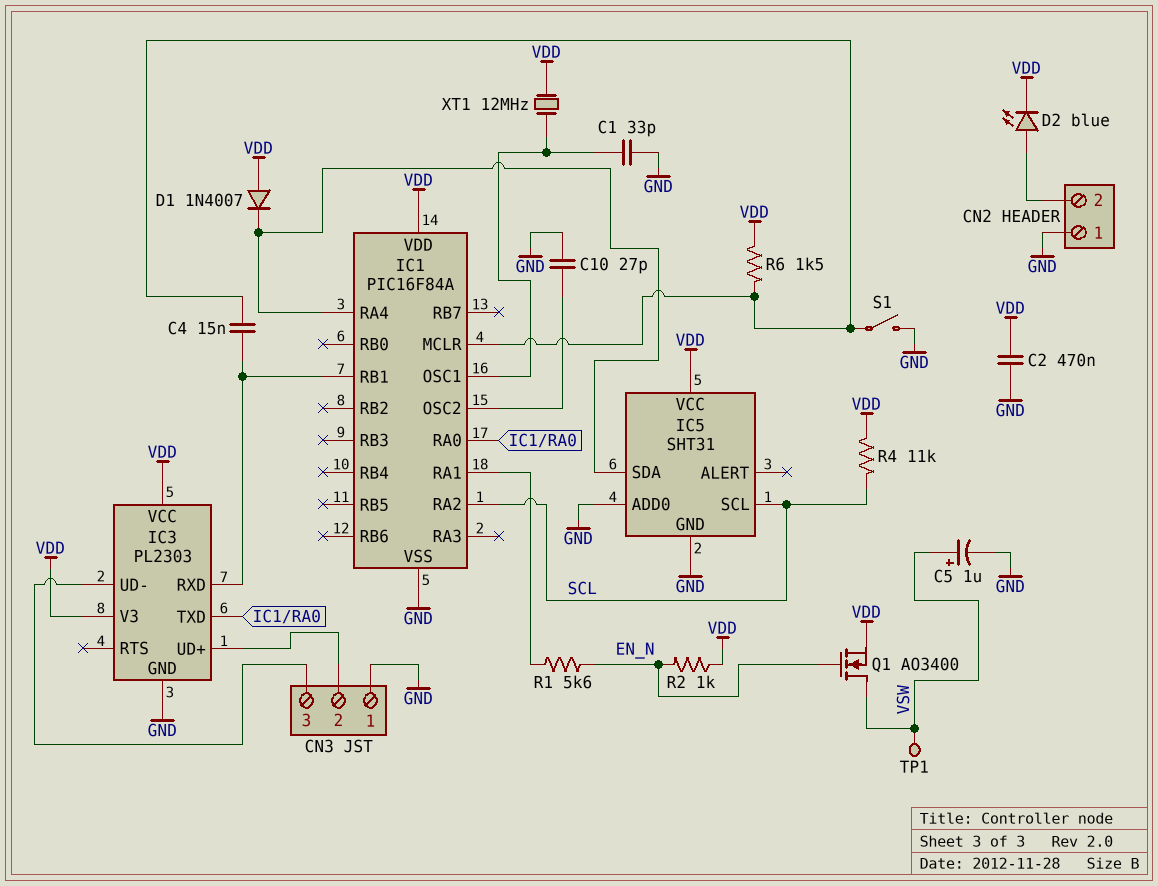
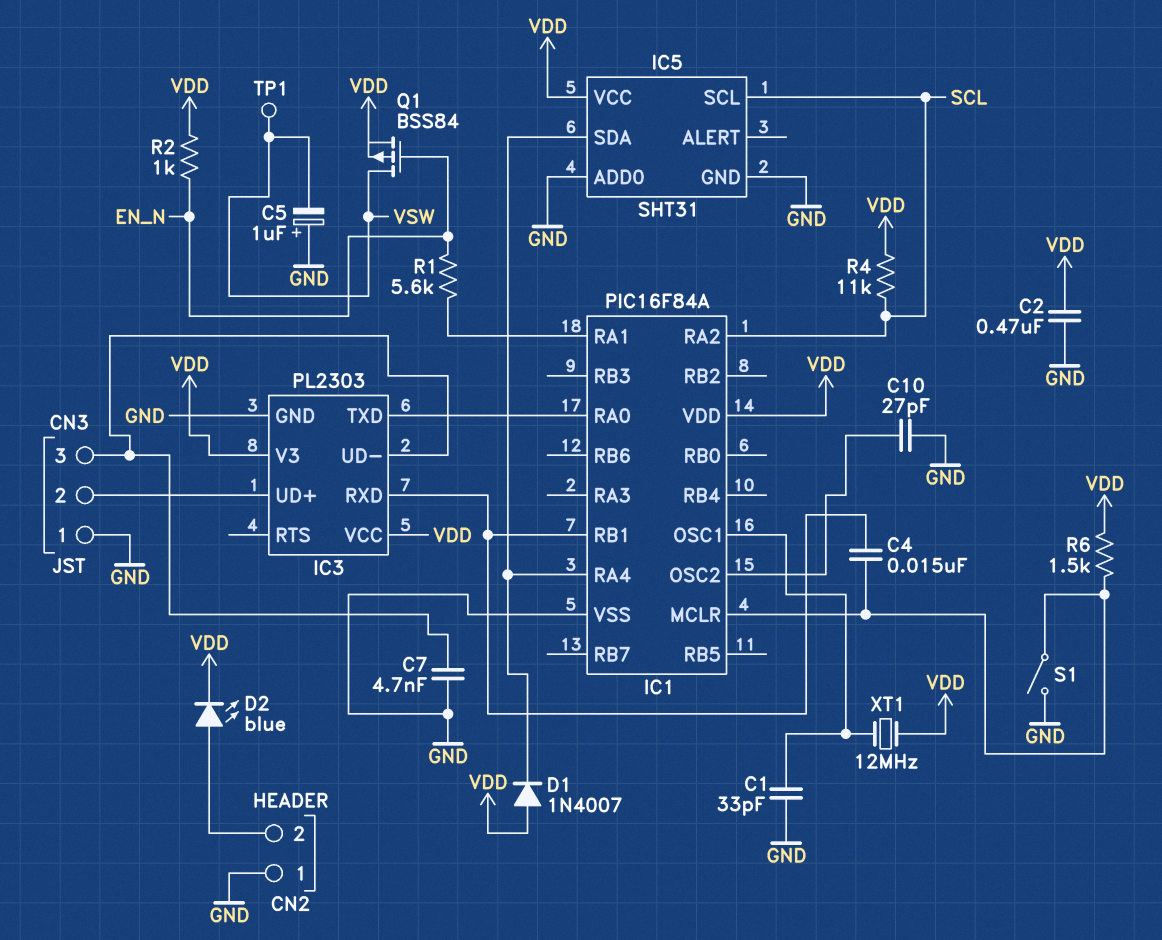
C5: 1uF (plus VSW, minus GND) -> 1uF (plus GND, minus VSW)
C7: none -> 4.7nF (CN3/3, GND)
Q1: NMOS AO3400 (G EN_N, D VSW, S VDD) -> PMOS BSS84 (G EN_N, D VSW, S VDD)

